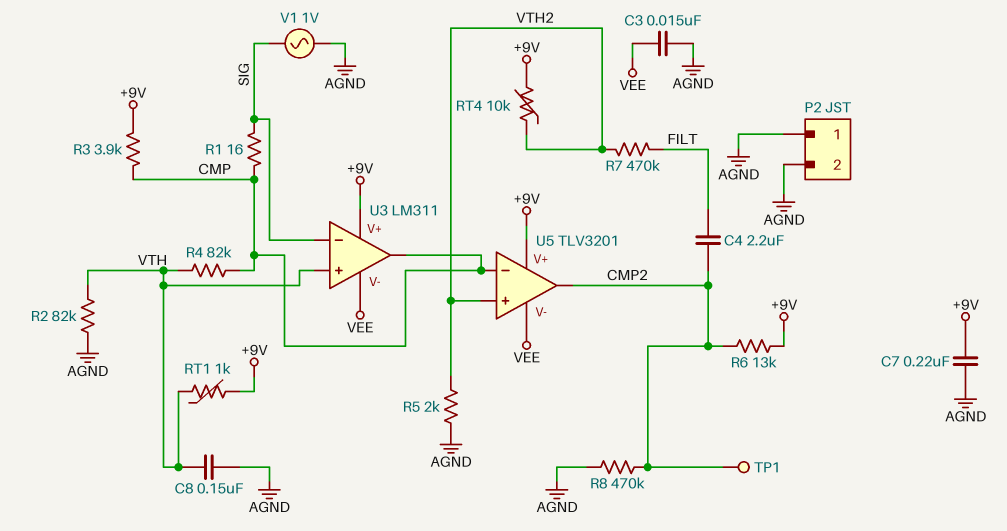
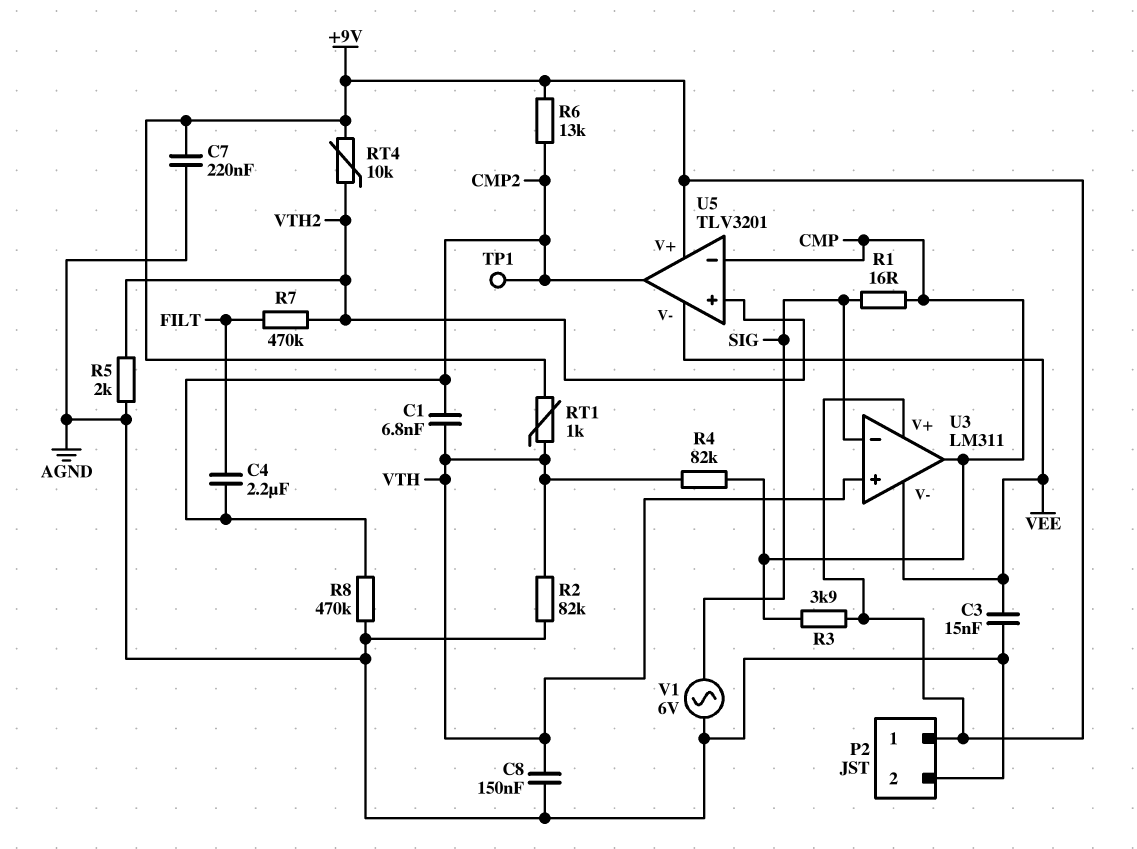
C1: none -> 6.8nF (CMP2, VTH)
P2 pin 1: AGND -> +9V
V1: AC 1V (AGND, SIG) -> AC 6V (AGND, SIG)

